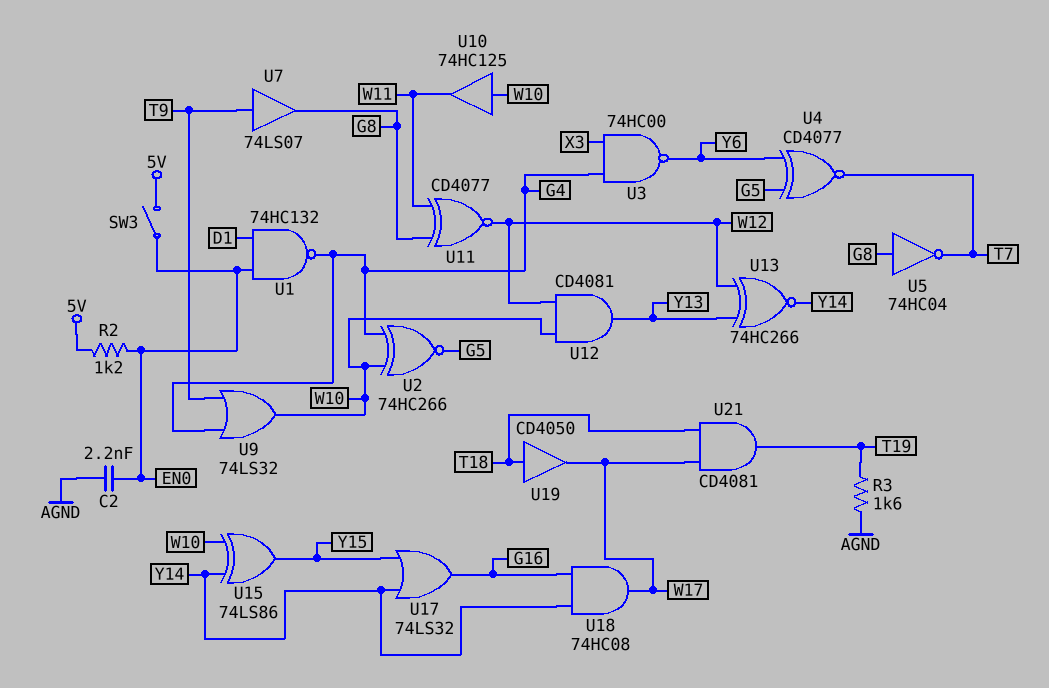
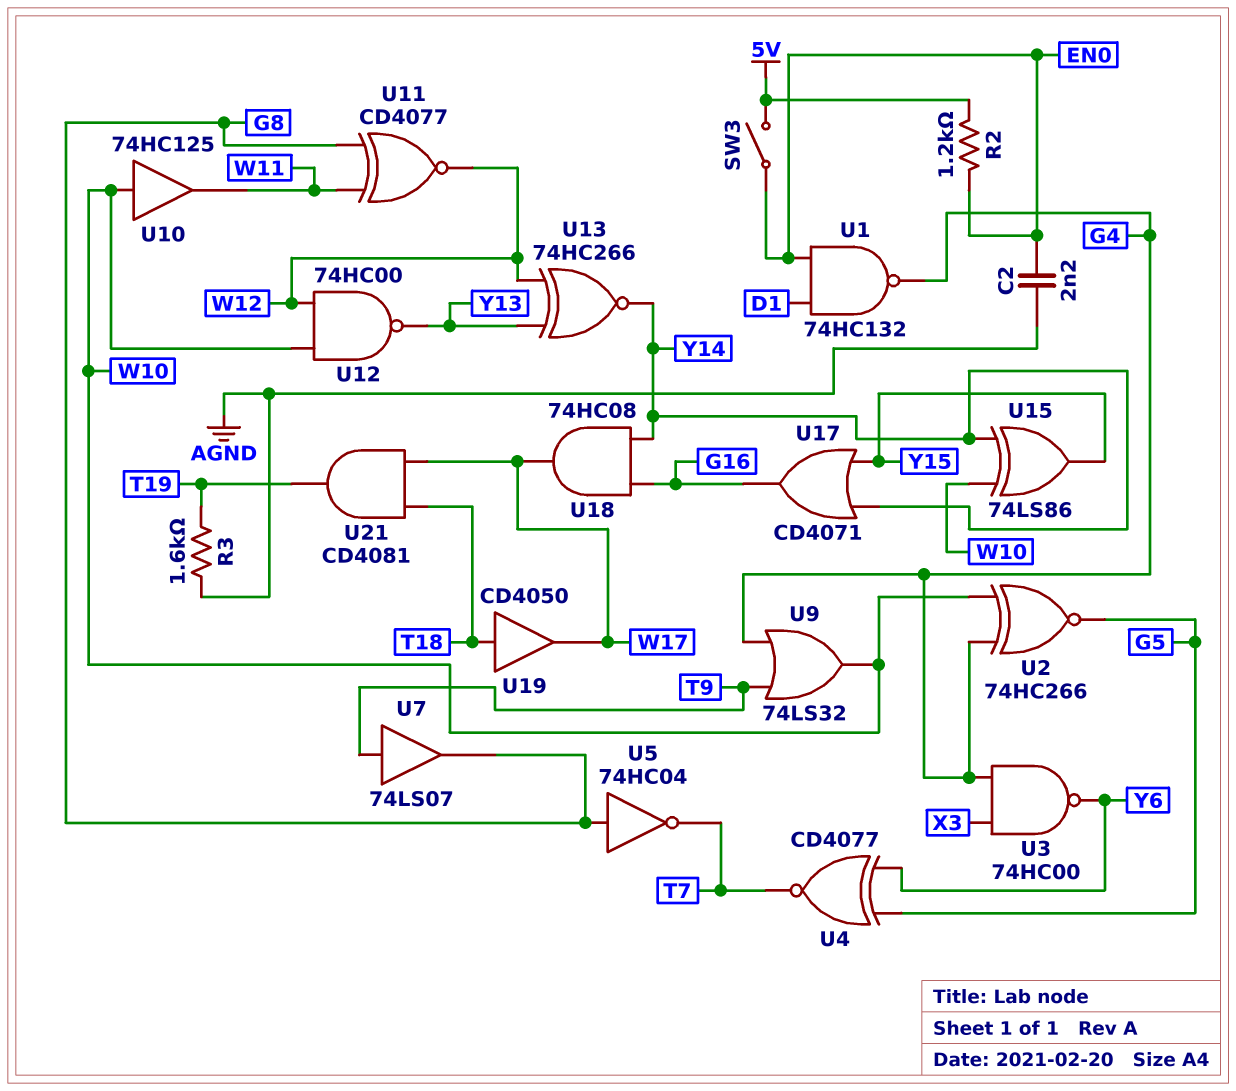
U12: AND CD4081 (in W10, in W12, out Y13) -> NAND 74HC00 (in W10, in W12, out Y13)
U17: OR 74LS32 (in Y14, in Y15, out G16) -> OR CD4071 (in Y14, in Y15, out G16)

